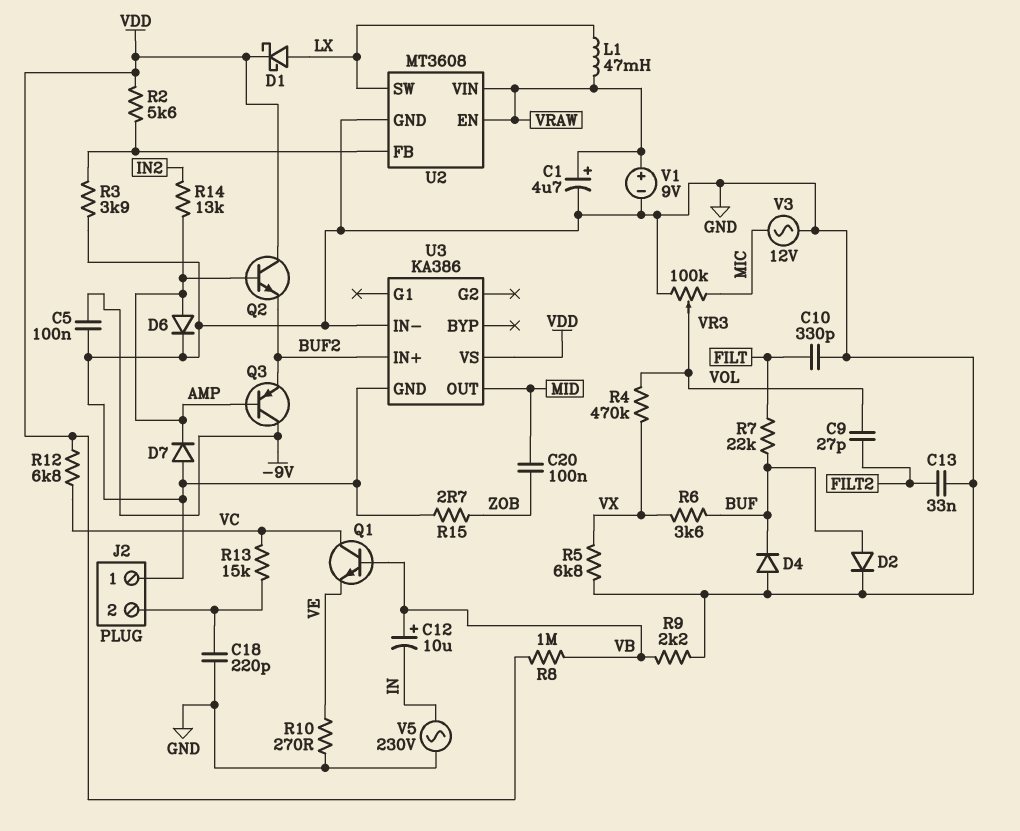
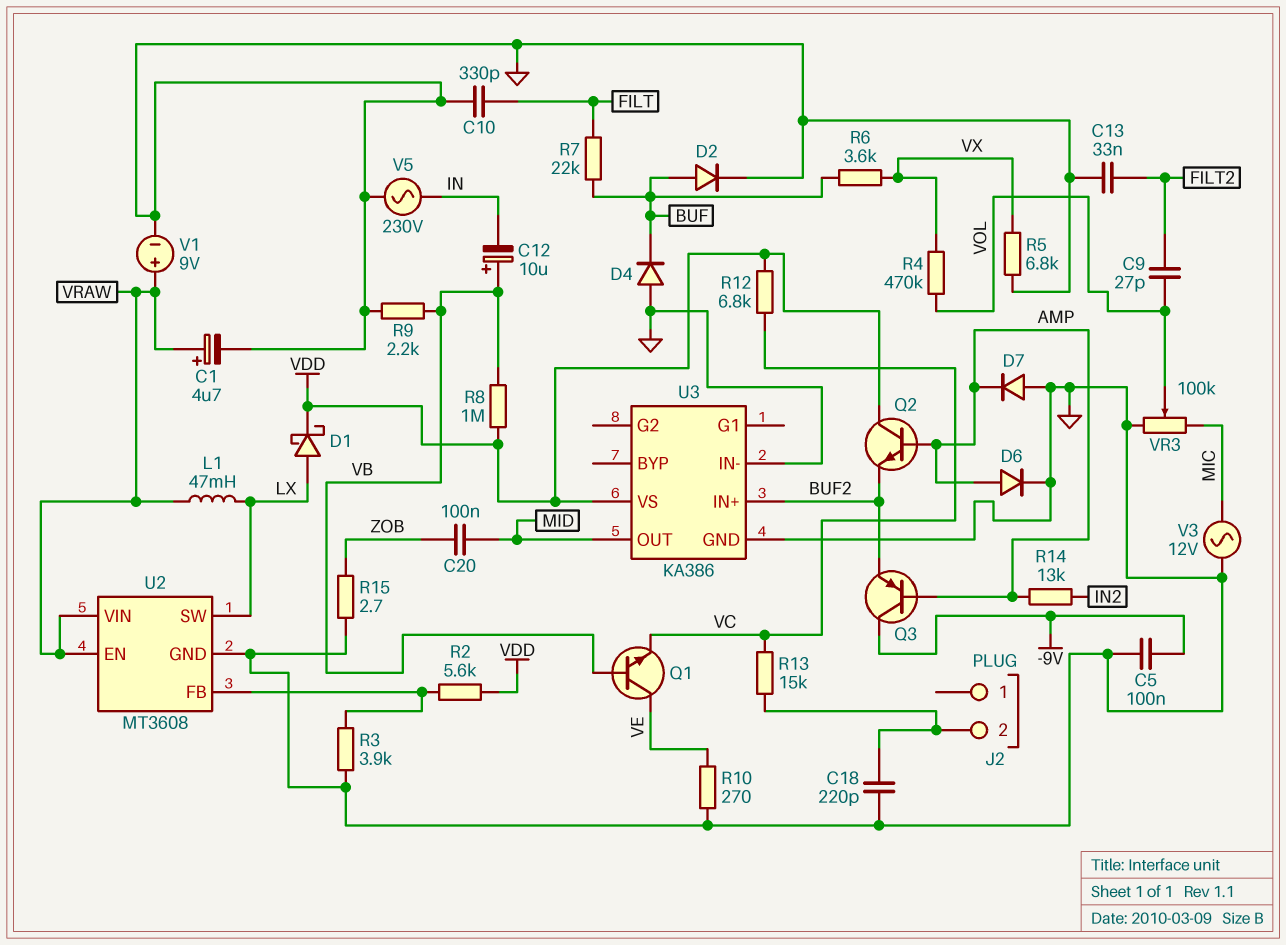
J2 pin 1: GND -> none
Q1: NPN (B VB, C VC, E VE) -> NPN (B VB, C VE, E VC)

